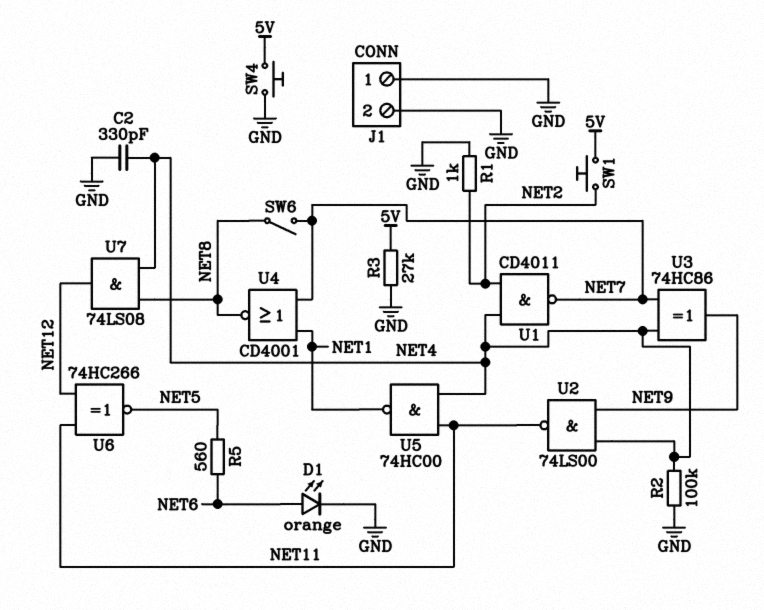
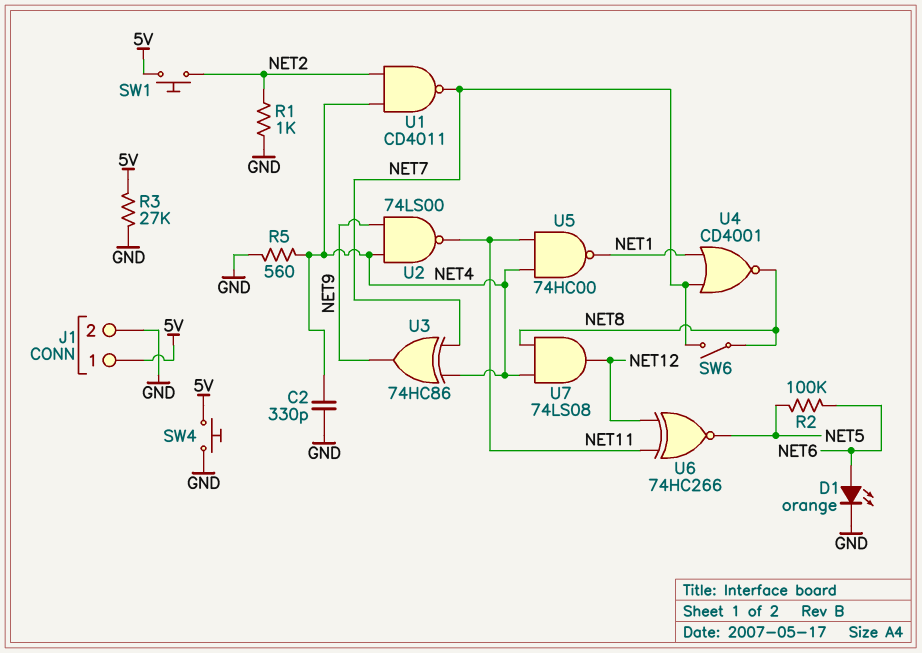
J1 pin 1: GND -> 5V
R2: 100k (GND, NET4) -> 100k (NET5, NET6)
R5: 560 (NET5, NET6) -> 560 (GND, NET4)

